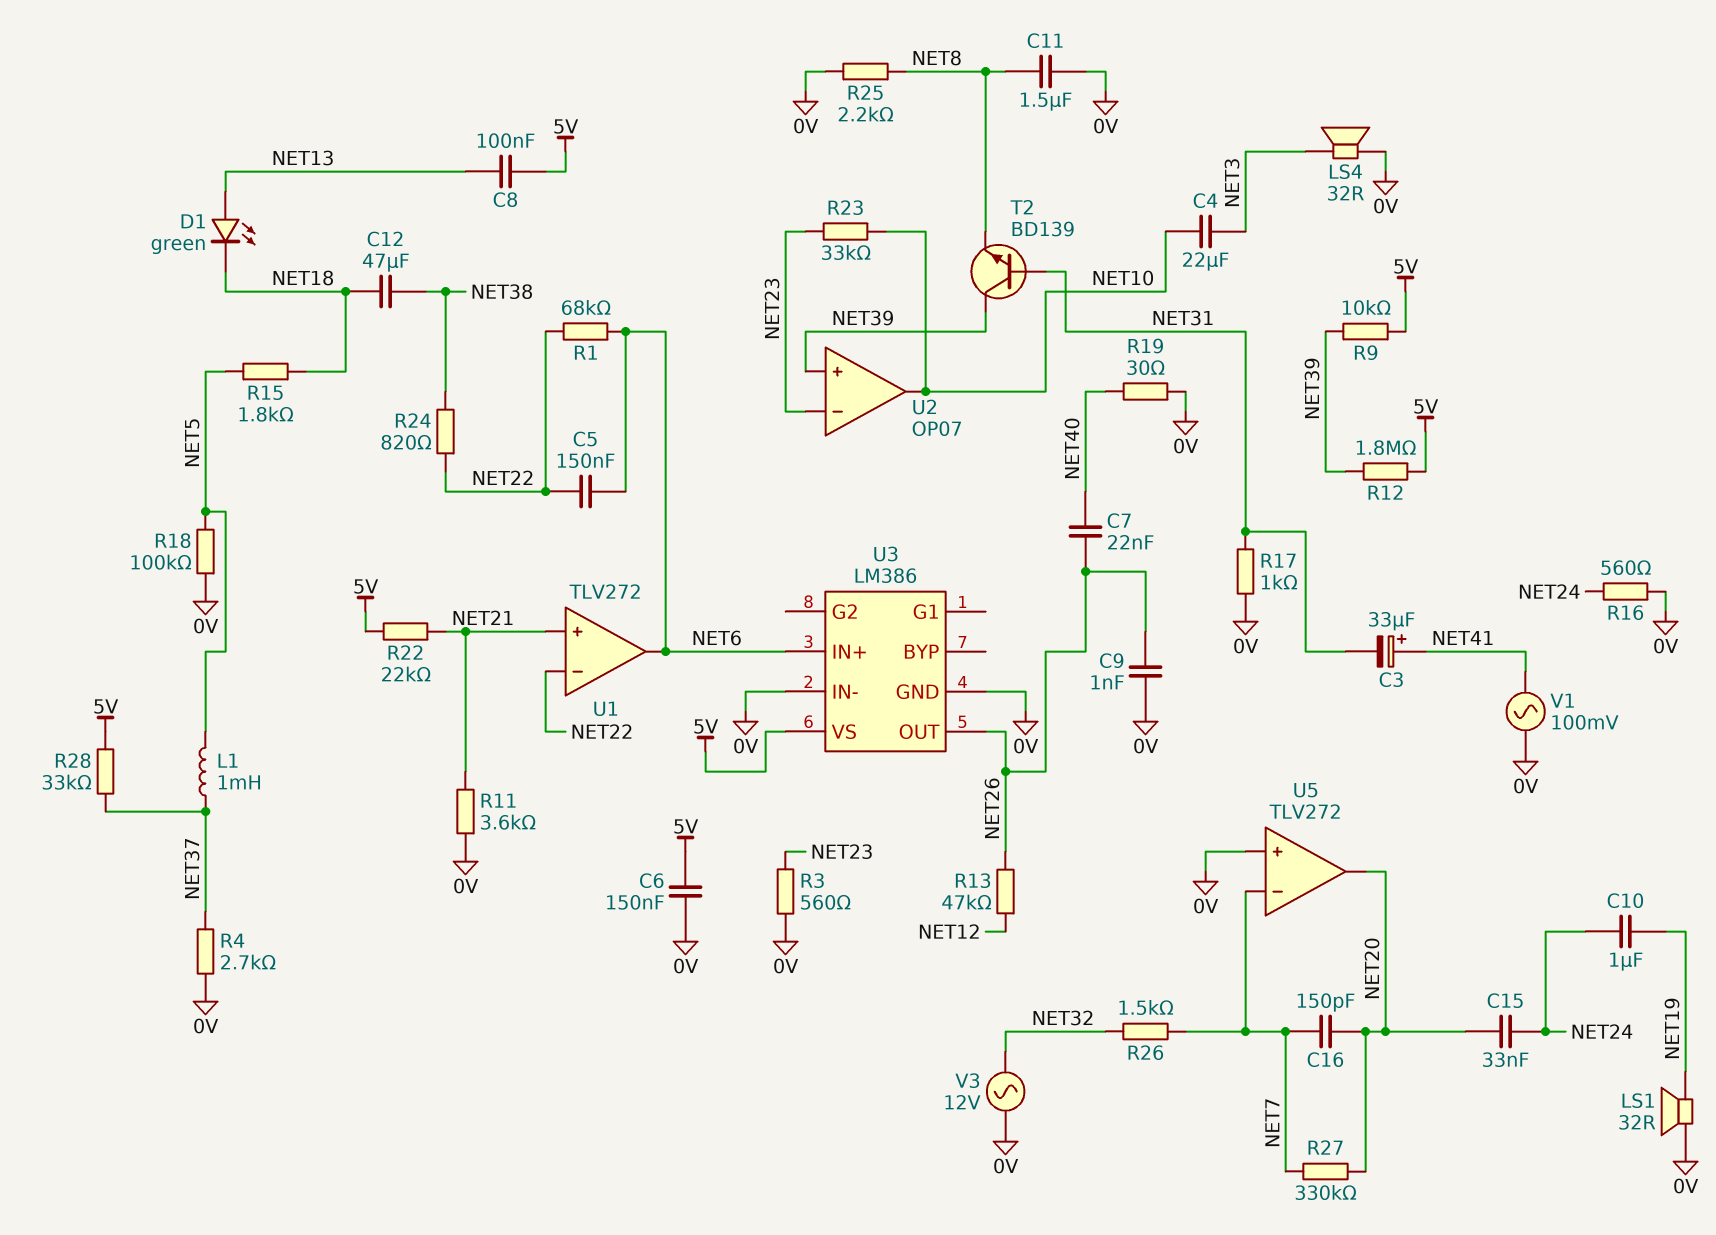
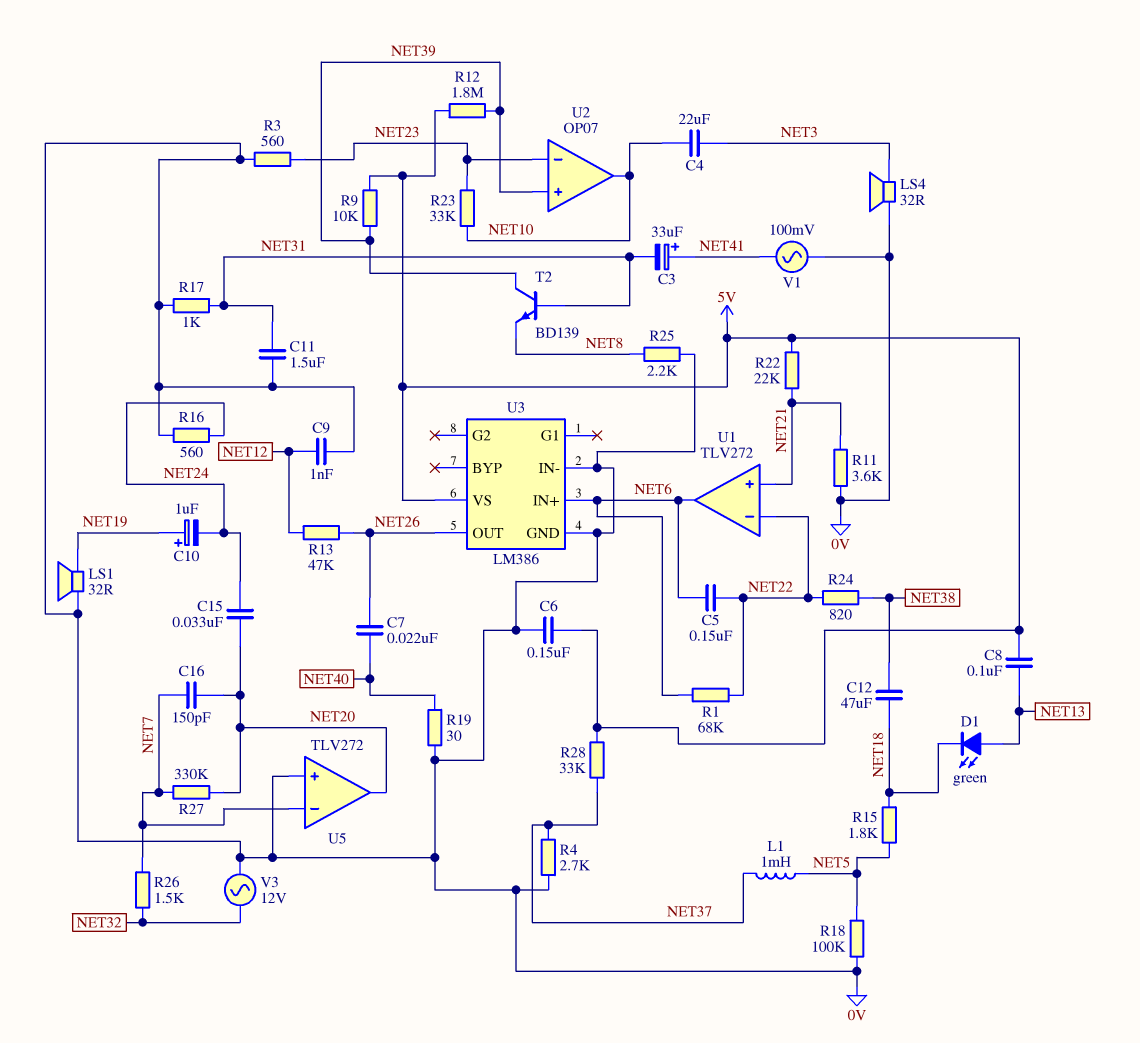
C9: 1nF (0V, NET26) -> 1nF (0V, NET12)
C10: 1uF (NET19, NET24) -> 1uF (plus NET19, minus NET24)
C11: 1.5uF (0V, NET8) -> 1.5uF (0V, NET31)

